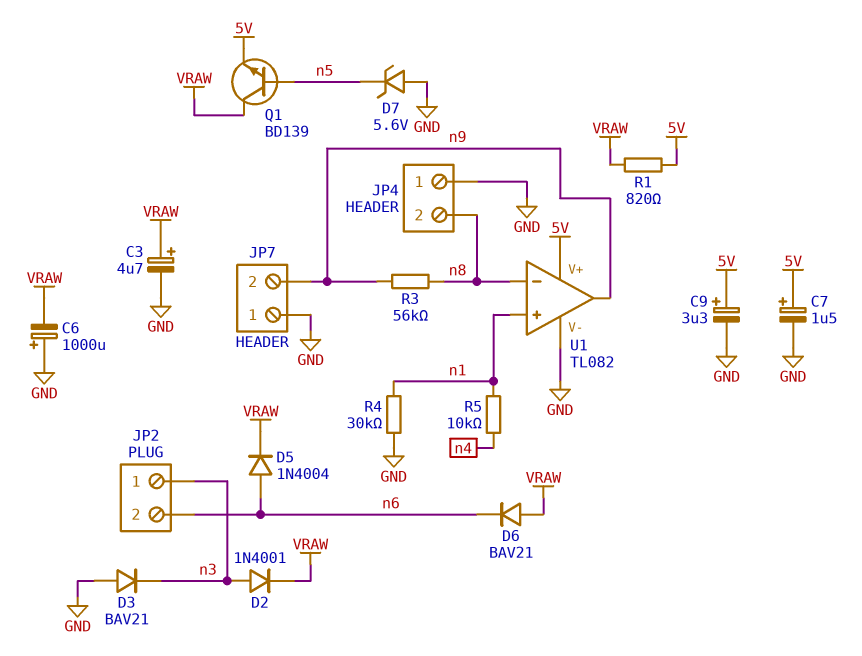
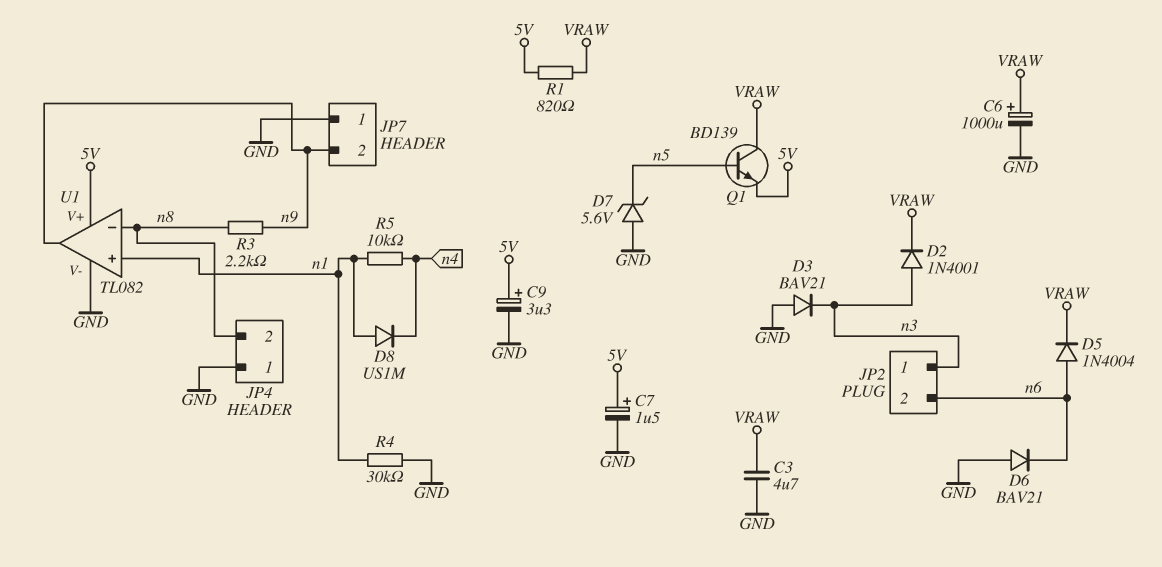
C3: 4.7uF (plus VRAW, minus GND) -> 4.7uF (GND, VRAW)
C6: 1000uF (plus GND, minus VRAW) -> 1000uF (plus VRAW, minus GND)
D6: diode BAV21 (A VRAW, K n6) -> diode BAV21 (A GND, K n6)
D8: none -> diode US1M (A n1, K n4)
R3: 56k (n8, n9) -> 2.2k (n8, n9)

